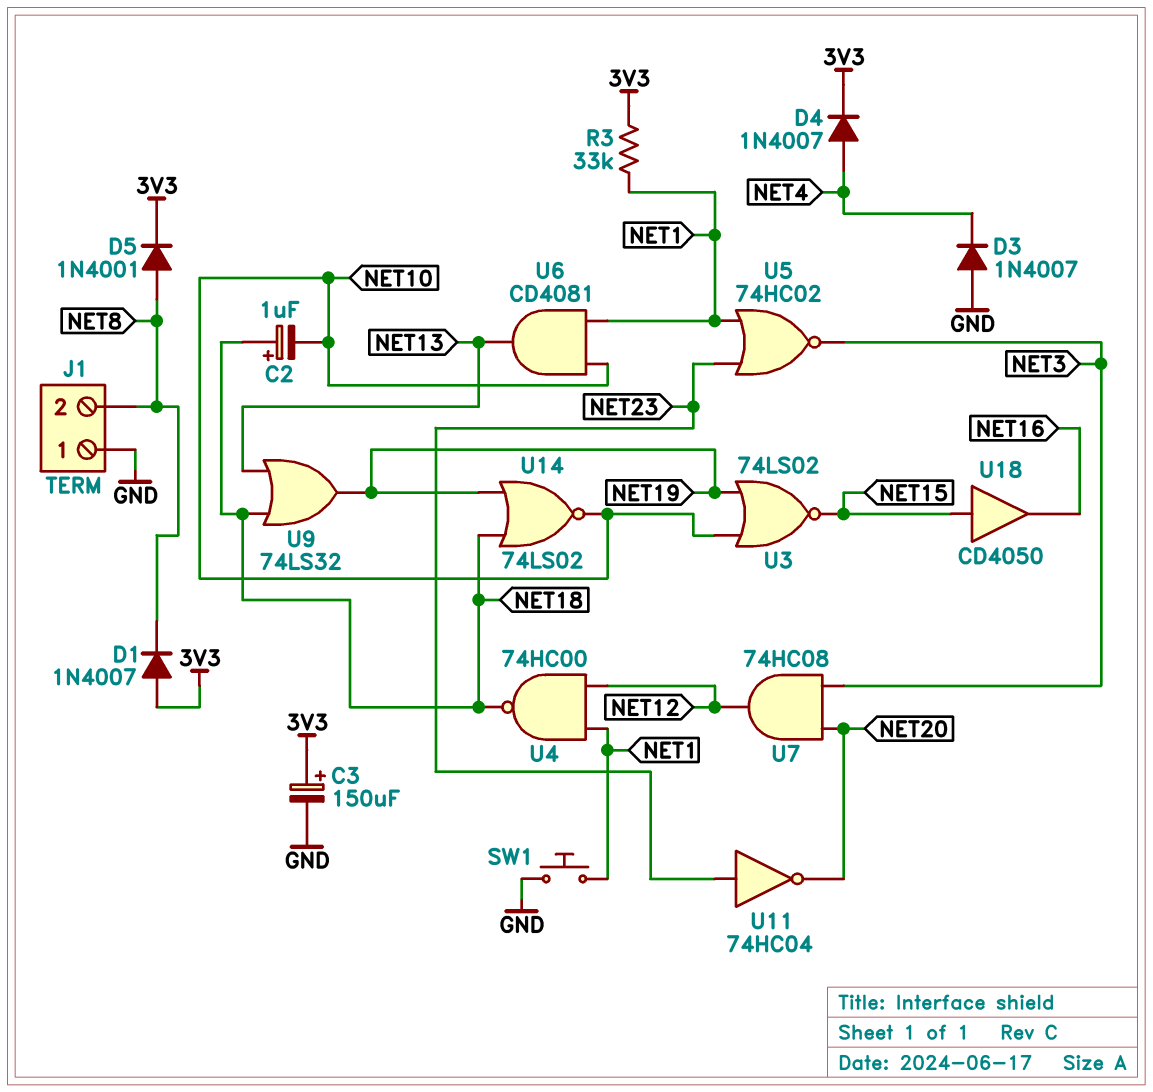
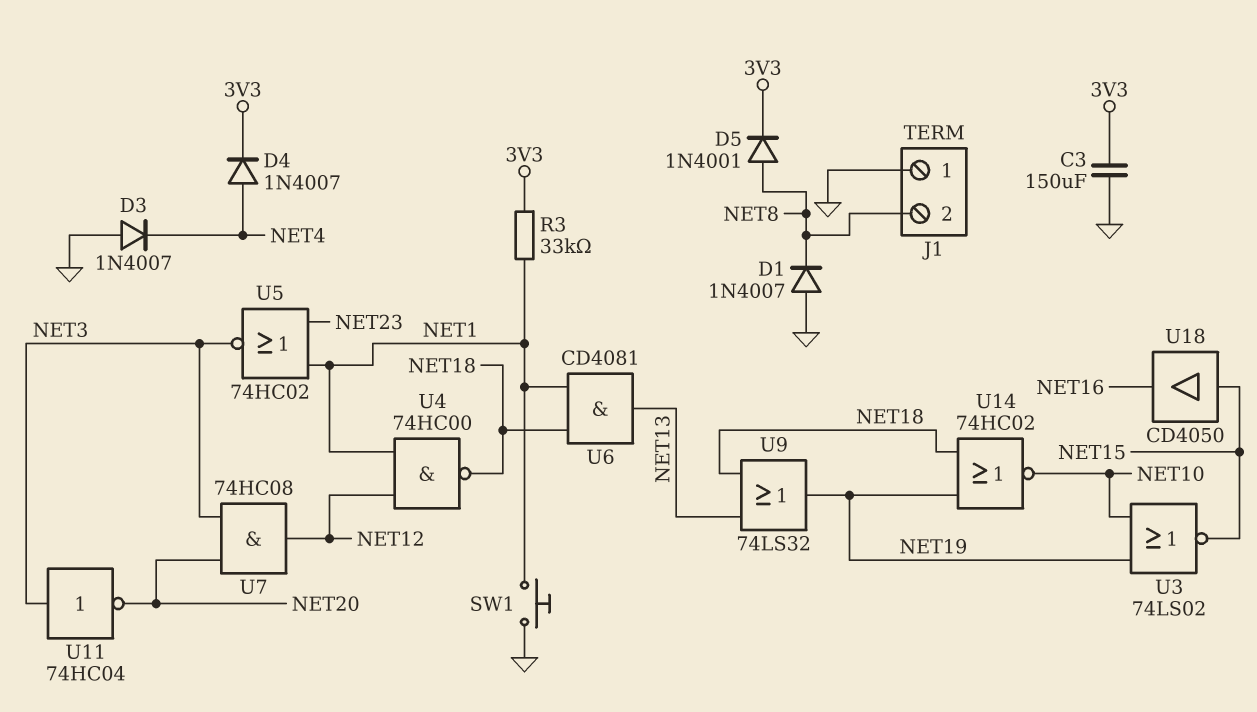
C2: 1uF (plus NET18, minus NET10) -> none
C3: 150uF (plus 3V3, minus GND) -> 150uF (3V3, GND)
D1: diode 1N4007 (A 3V3, K NET8) -> diode 1N4007 (A GND, K NET8)
U6: AND CD4081 (in NET1, in NET10, out NET13) -> AND CD4081 (in NET1, in NET18, out NET13)
U11: NOT 74HC04 (in NET23, out NET20) -> NOT 74HC04 (in NET3, out NET20)
U14: NOR 74LS02 (in NET18, in NET19, out NET10) -> NOR 74HC02 (in NET18, in NET19, out NET10)

